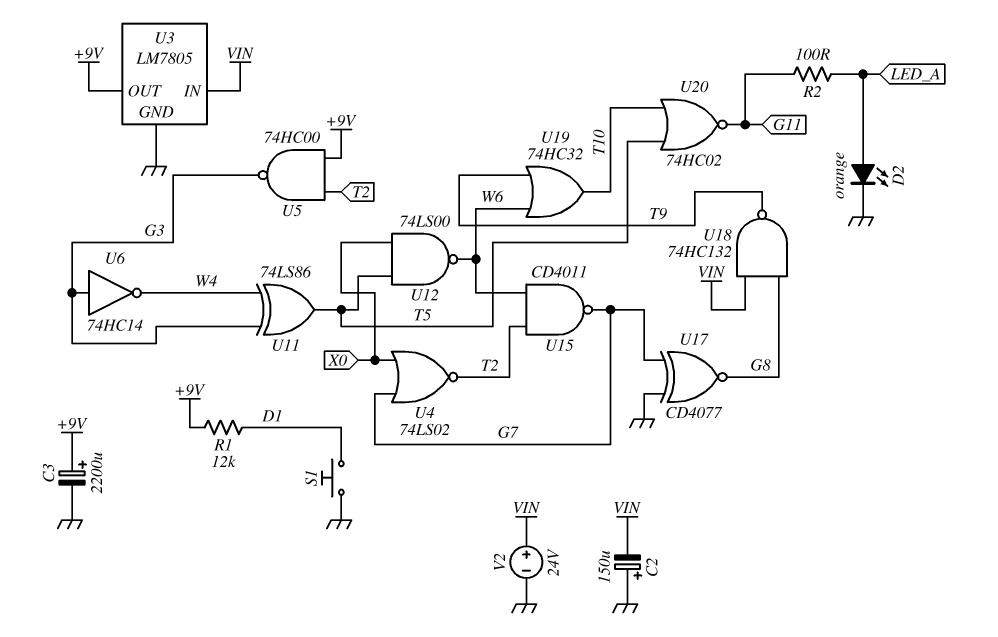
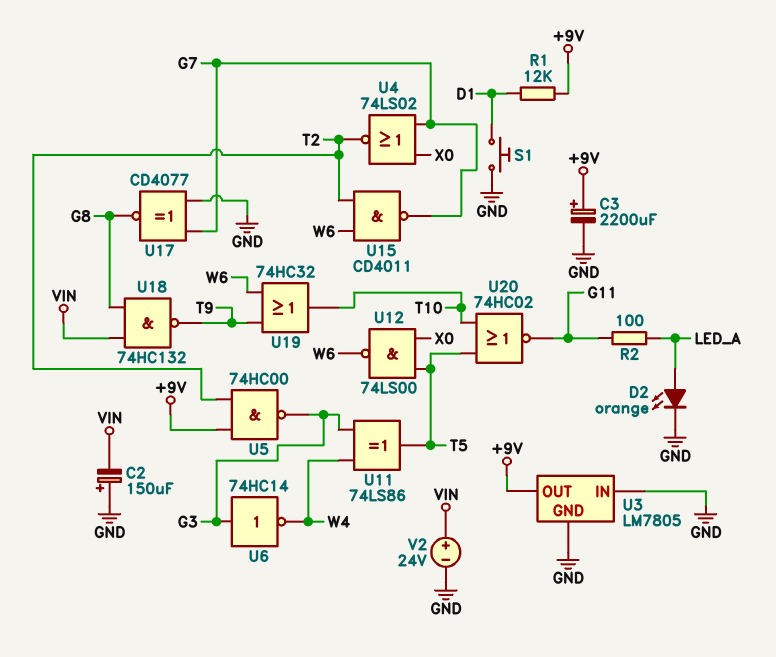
U3 pin IN: VIN -> GND

